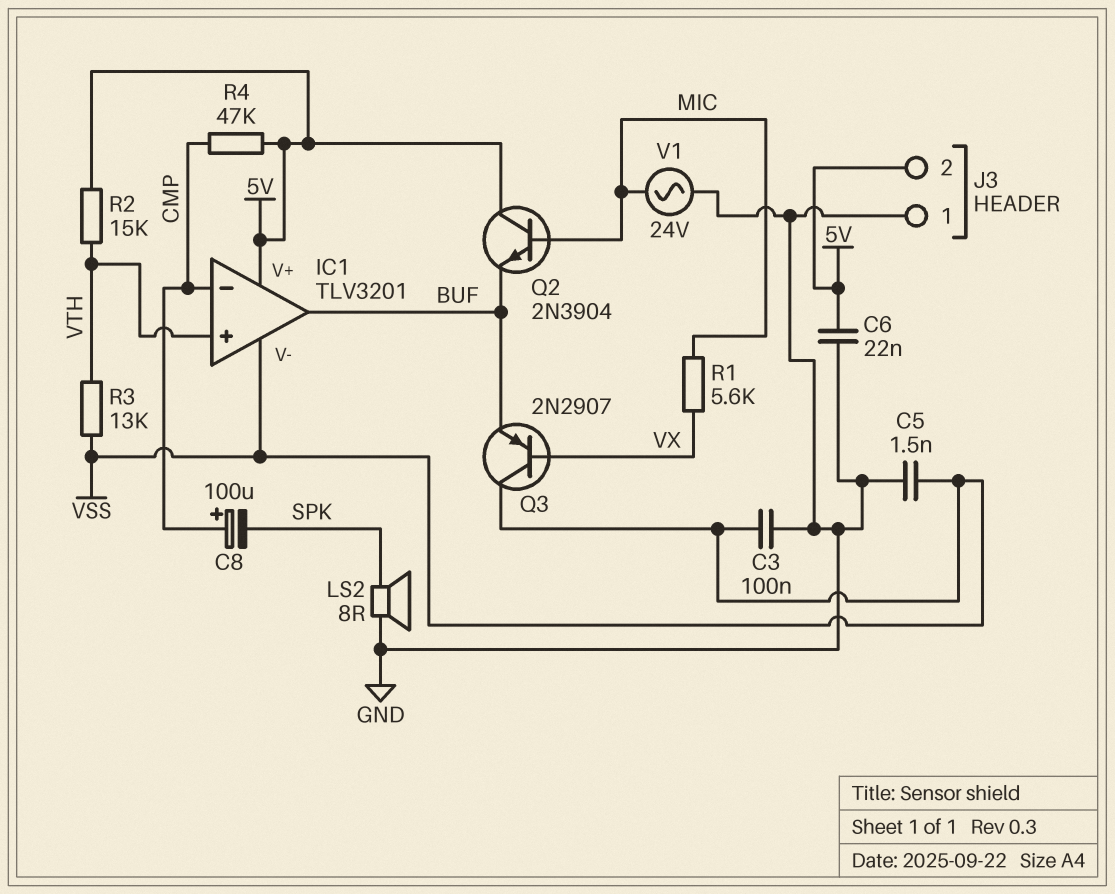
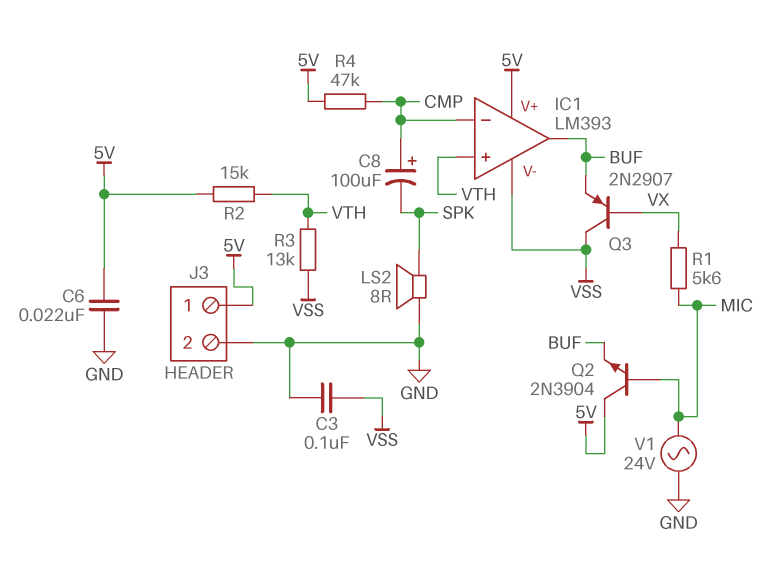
C5: 1.5nF (GND, VSS) -> none
IC1: TLV3201 -> LM393
J3 pin 1: GND -> 5V
J3 pin 2: 5V -> GND

